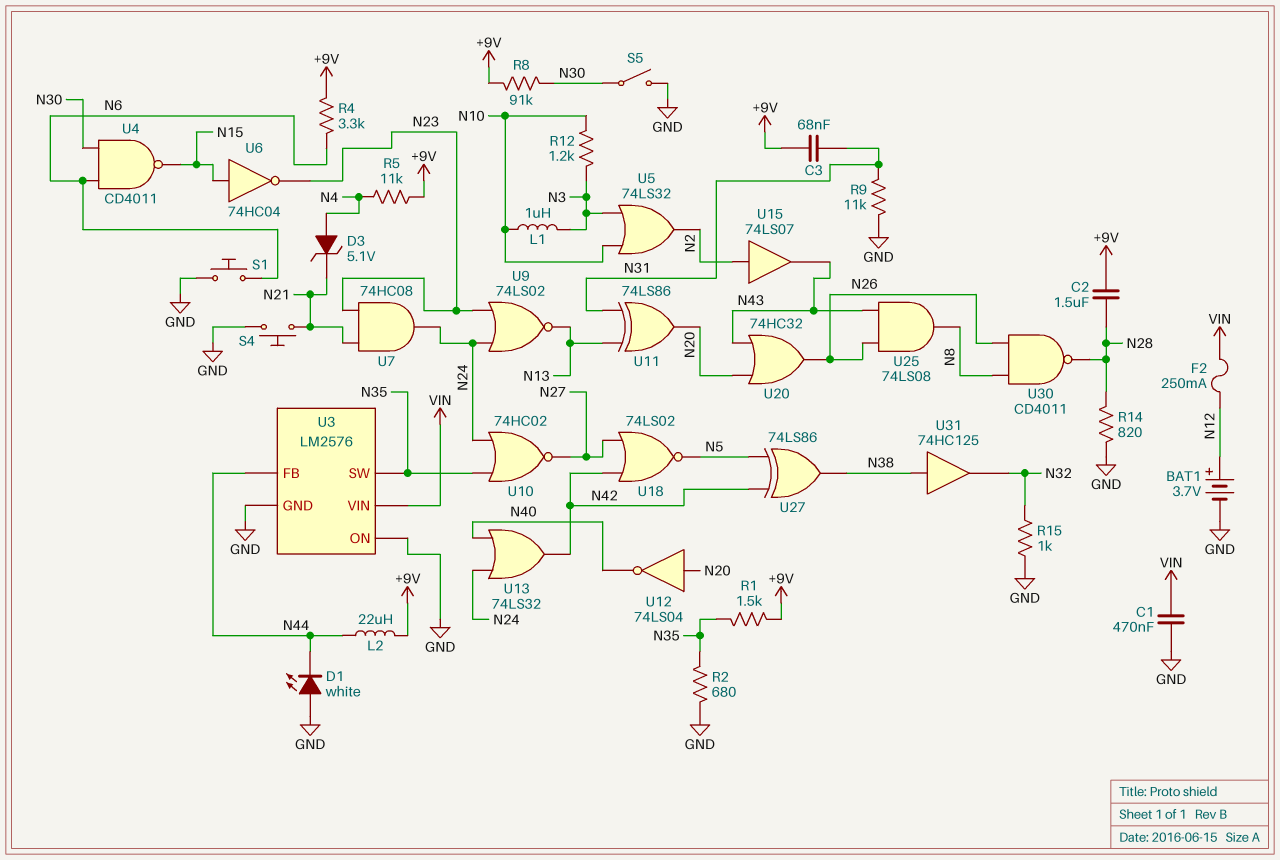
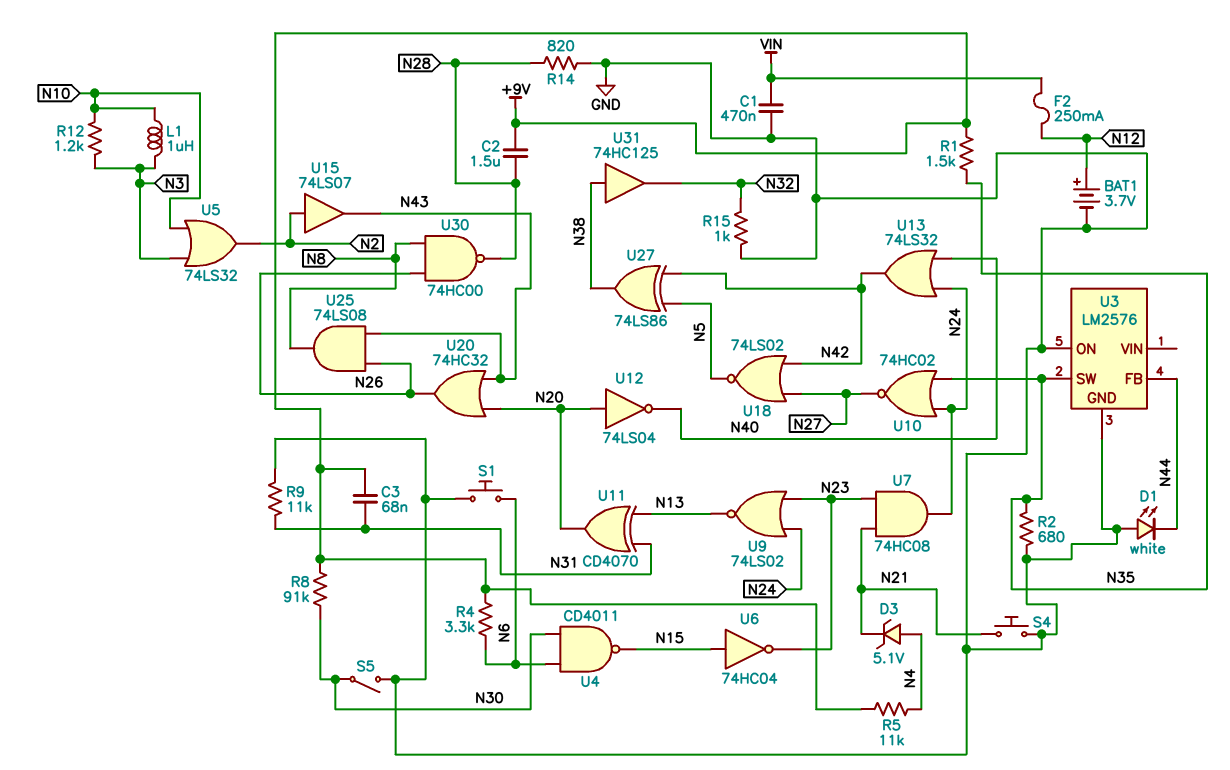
L2: 22uH (+9V, N44) -> none
U3 pin VIN: VIN -> none
U11: XOR 74LS86 (in N13, in N31, out N20) -> XOR CD4070 (in N13, in N31, out N20)
U30: NAND CD4011 (in N8, in N26, out N28) -> NAND 74HC00 (in N8, in N26, out N28)

